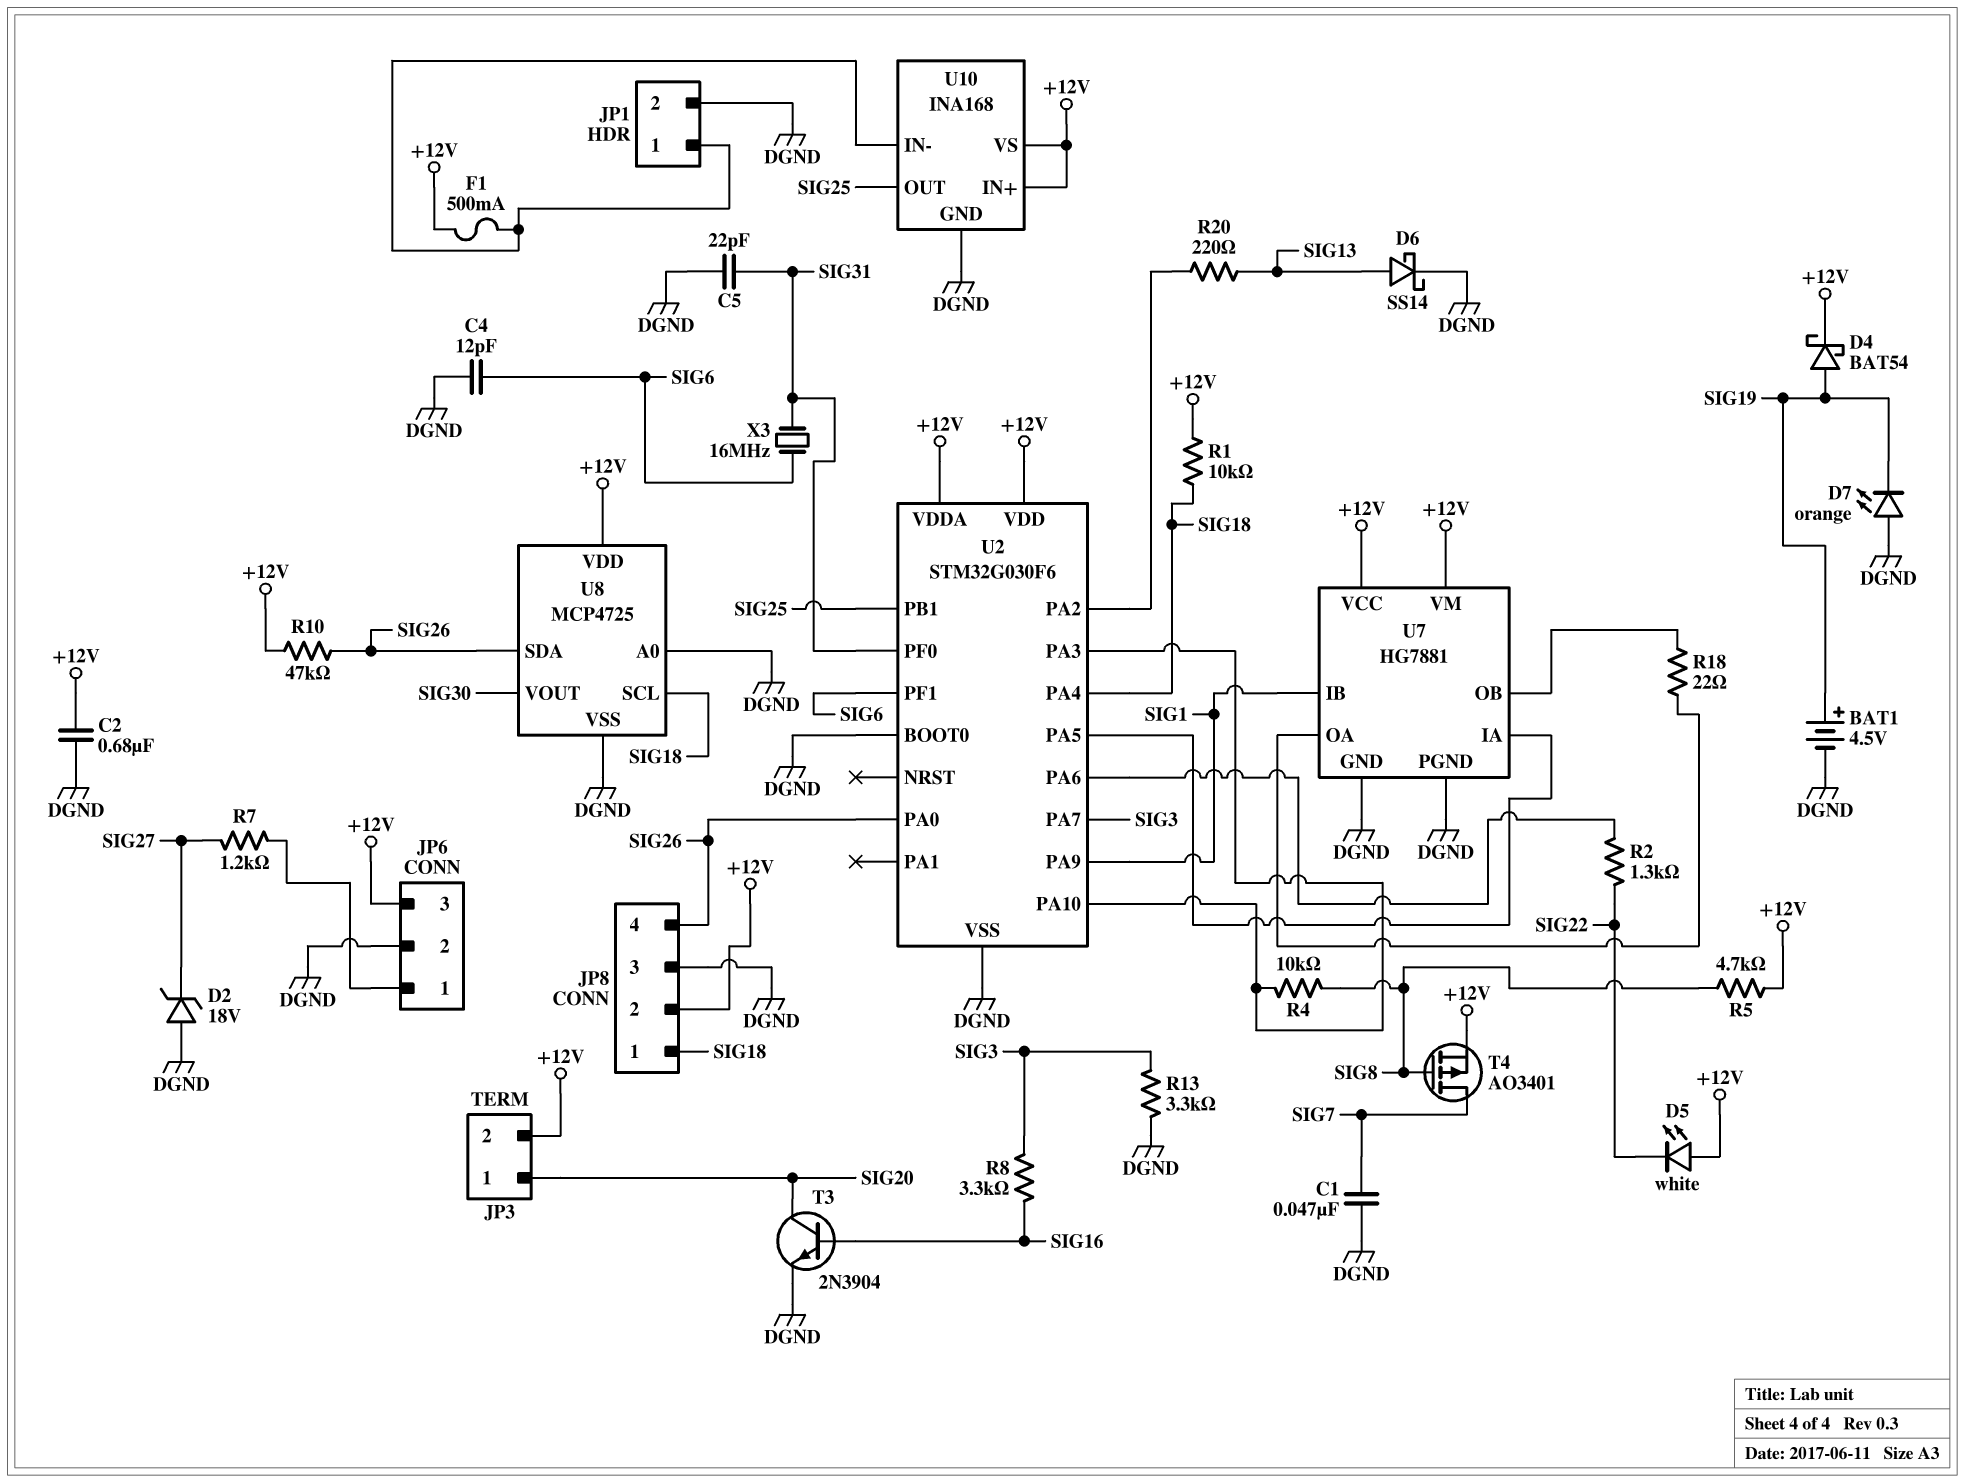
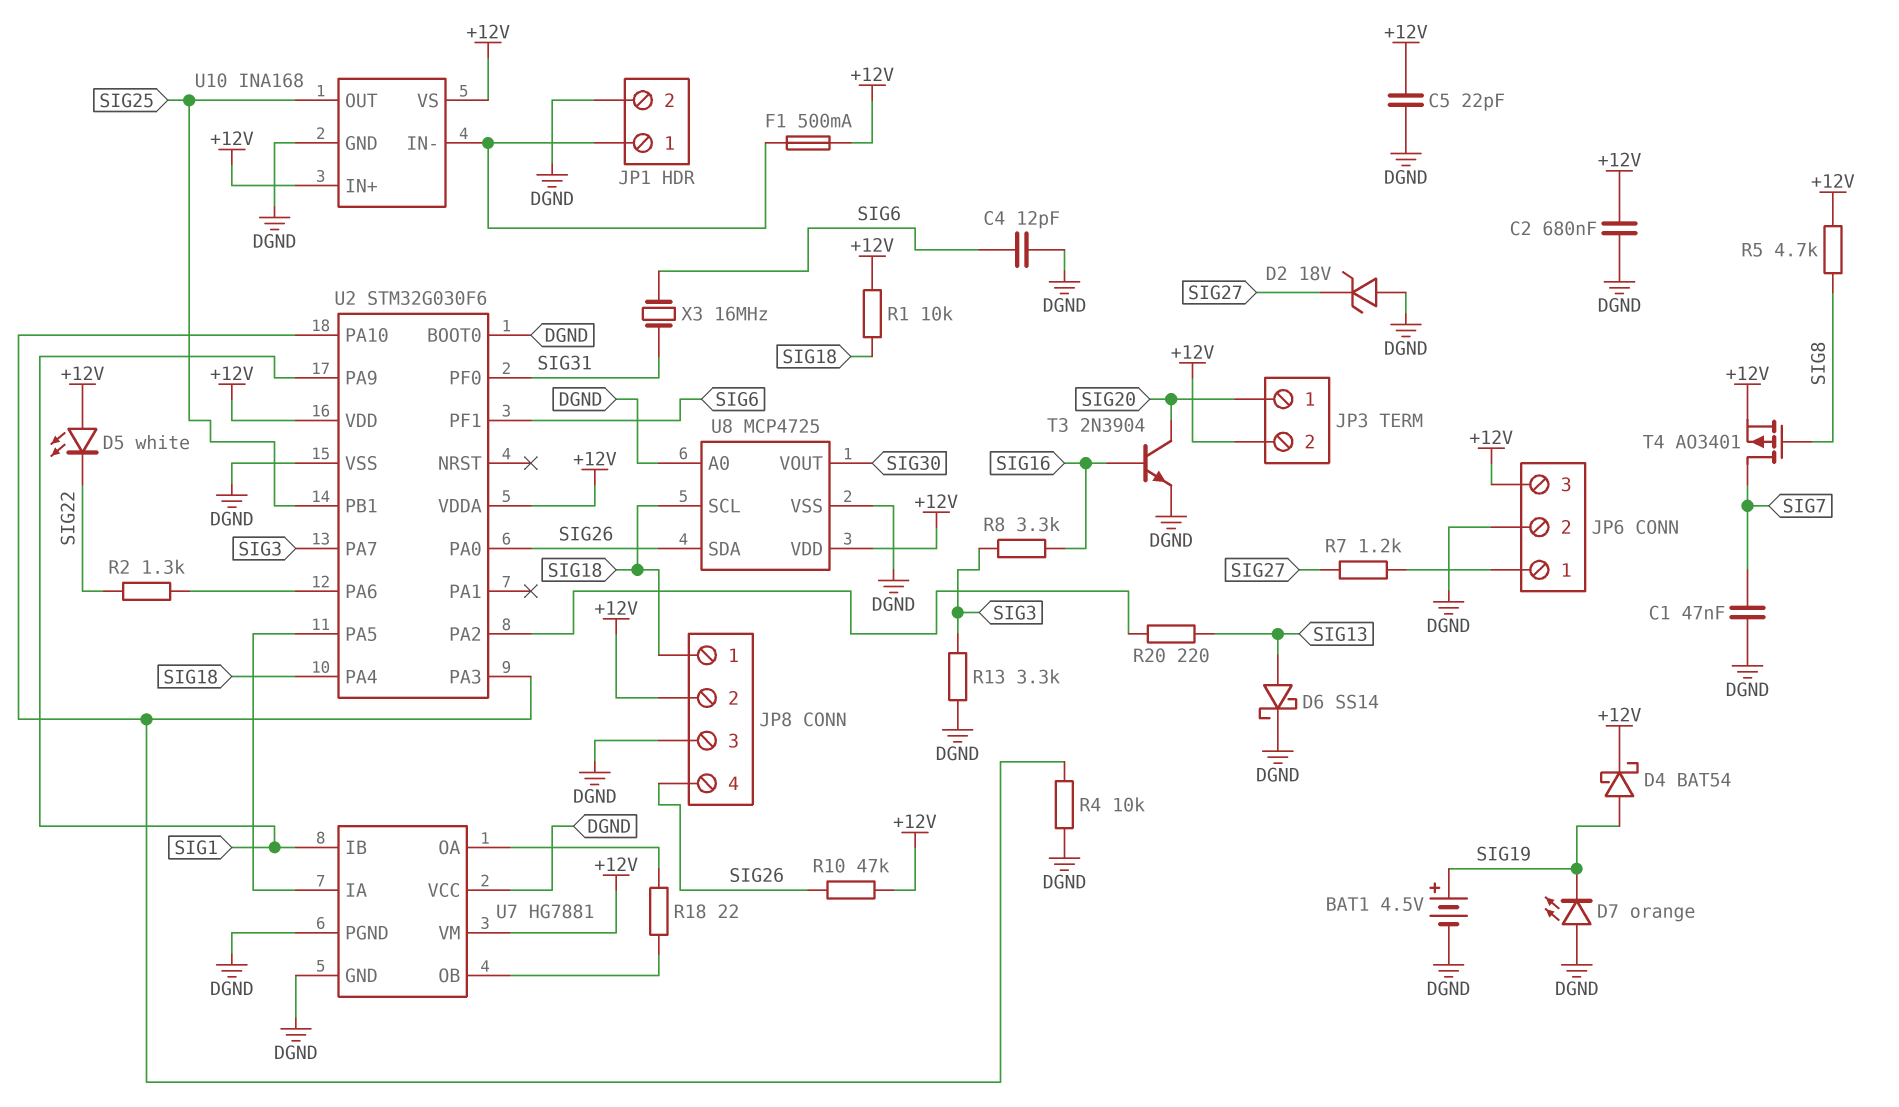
C5: 22pF (DGND, SIG31) -> 22pF (+12V, DGND)
R4: 10k (SIG8, U2/PA3) -> 10k (DGND, U2/PA3)
U7 pin VCC: +12V -> DGND

